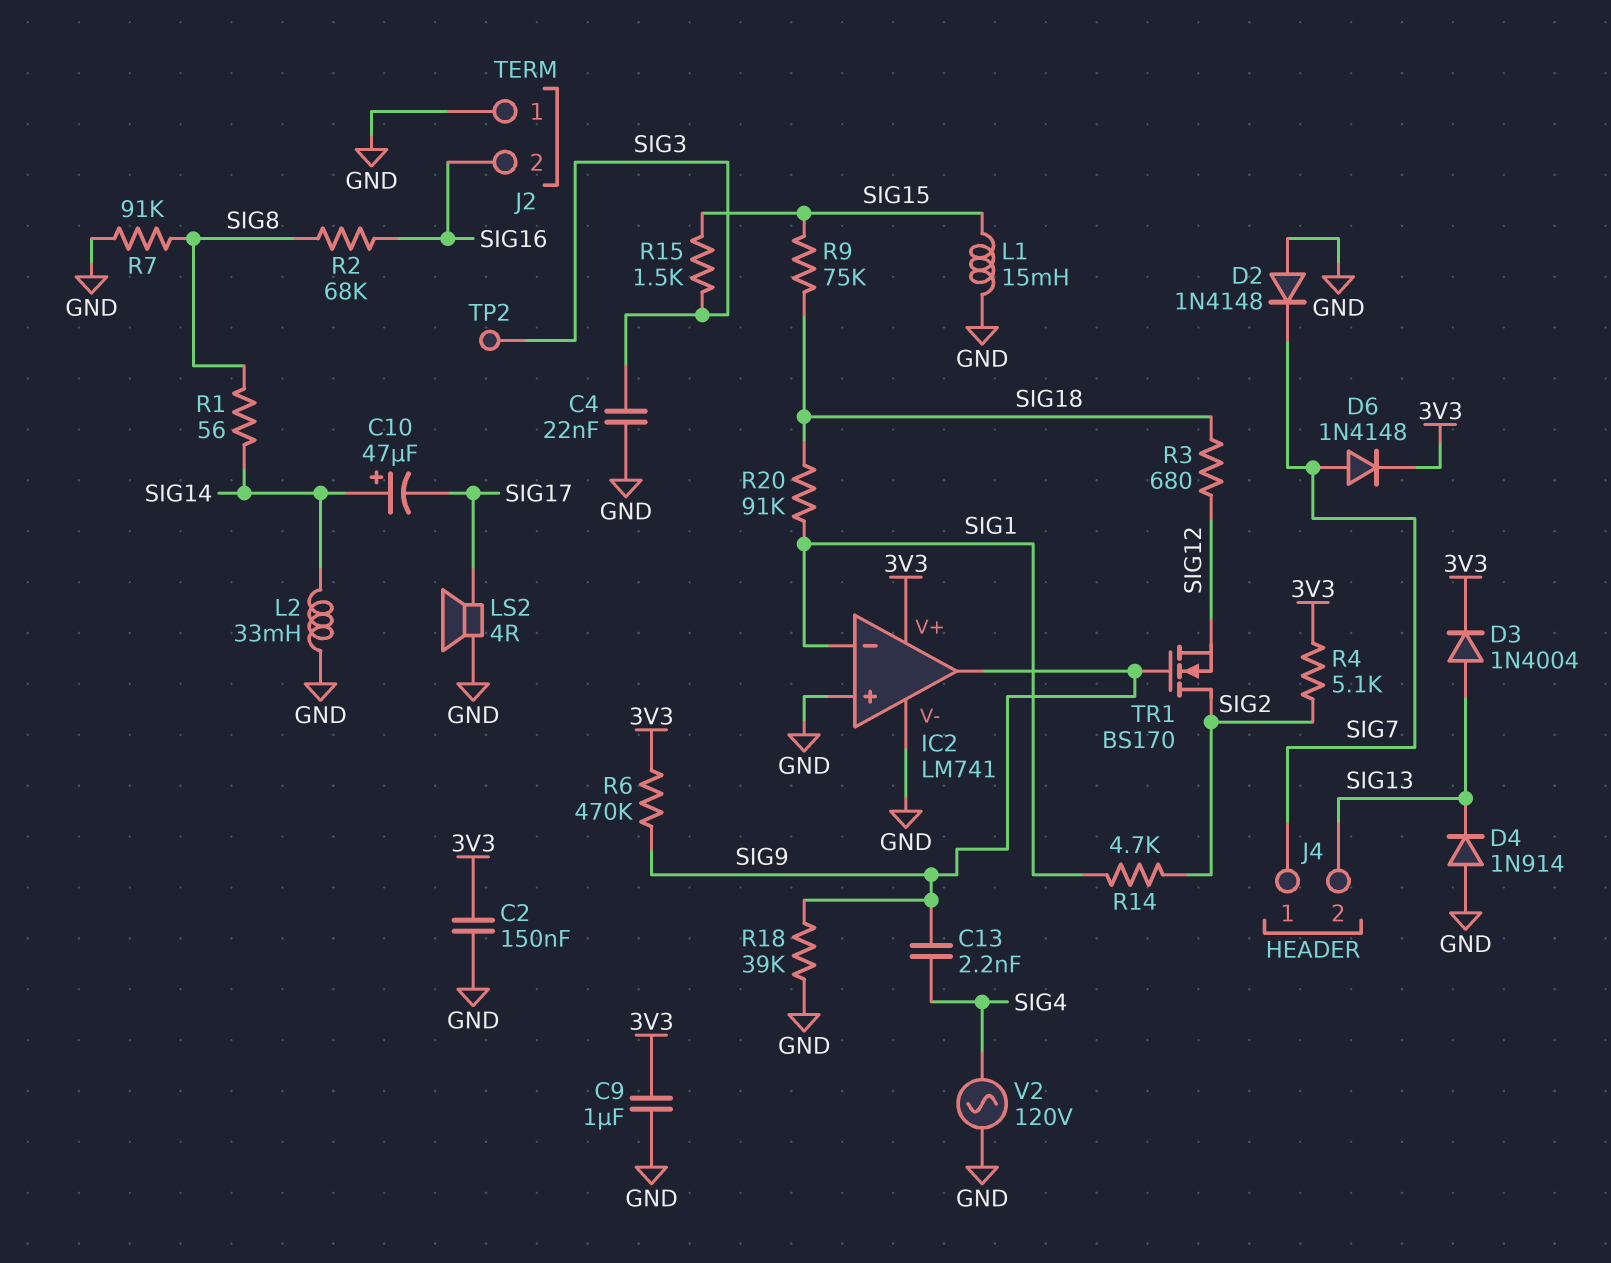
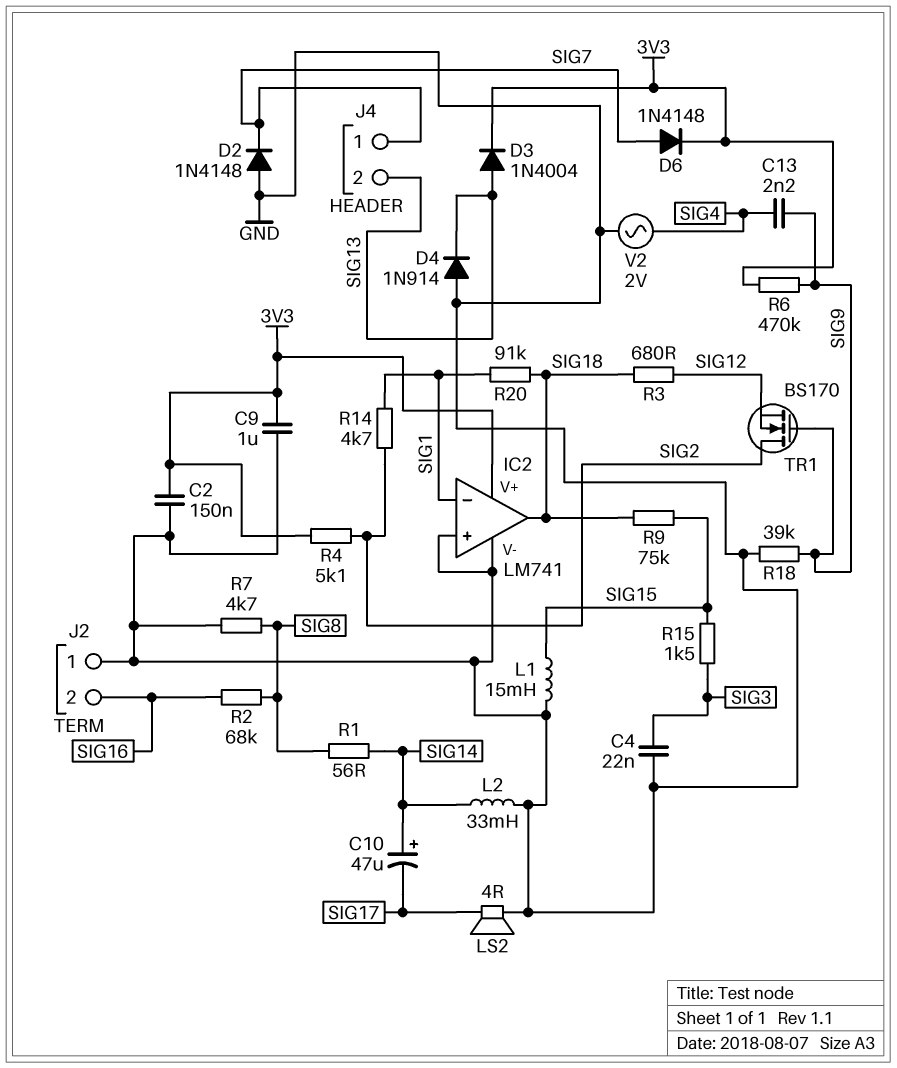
IC2 pin out: SIG9 -> SIG18
R7: 91k (GND, SIG8) -> 4.7k (GND, SIG8)
TP2: test point (SIG3) -> none
V2: AC 120V (GND, SIG4) -> AC 2V (GND, SIG4)

